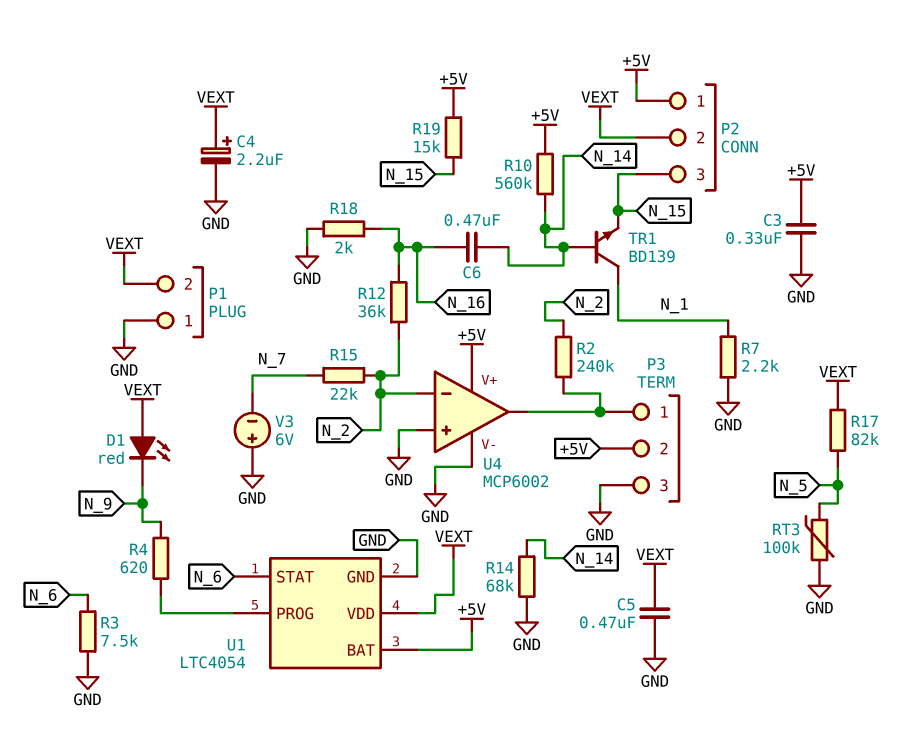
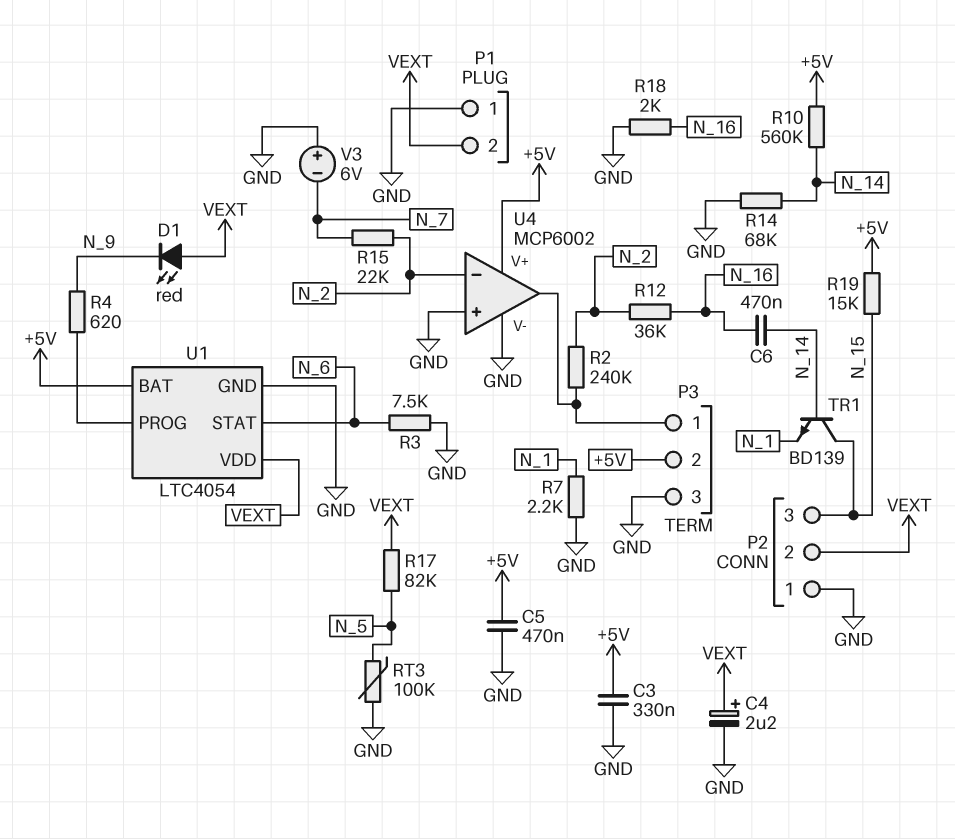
C5: 470nF (GND, VEXT) -> 470nF (+5V, GND)
P2 pin 1: +5V -> GND
TR1: NPN BD139 (B N_14, C N_1, E N_15) -> NPN BD139 (B N_14, C N_15, E N_1)

